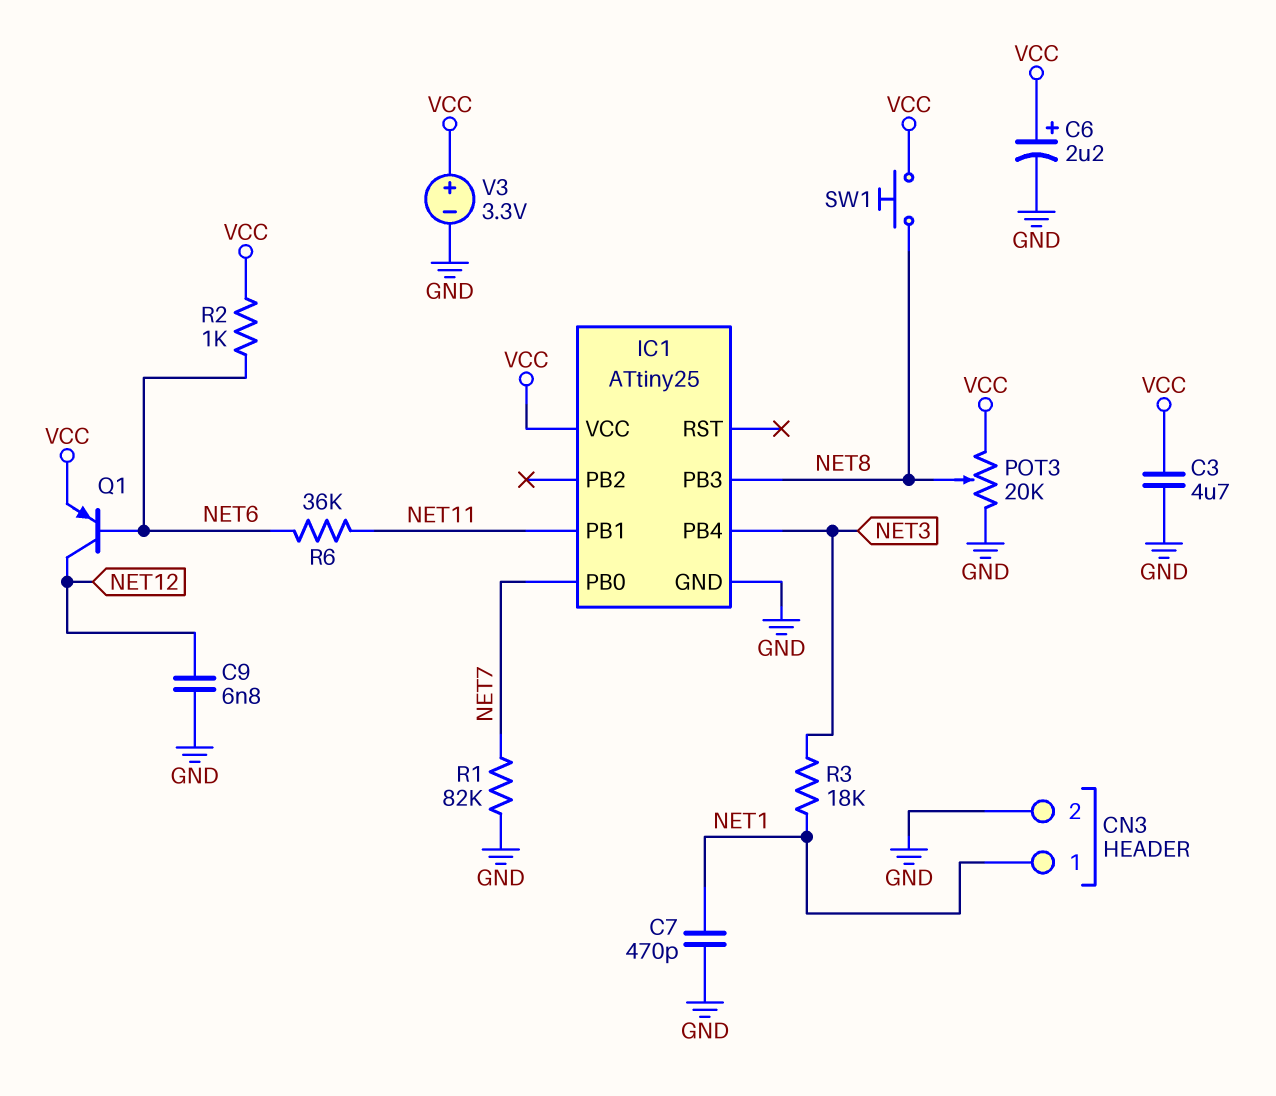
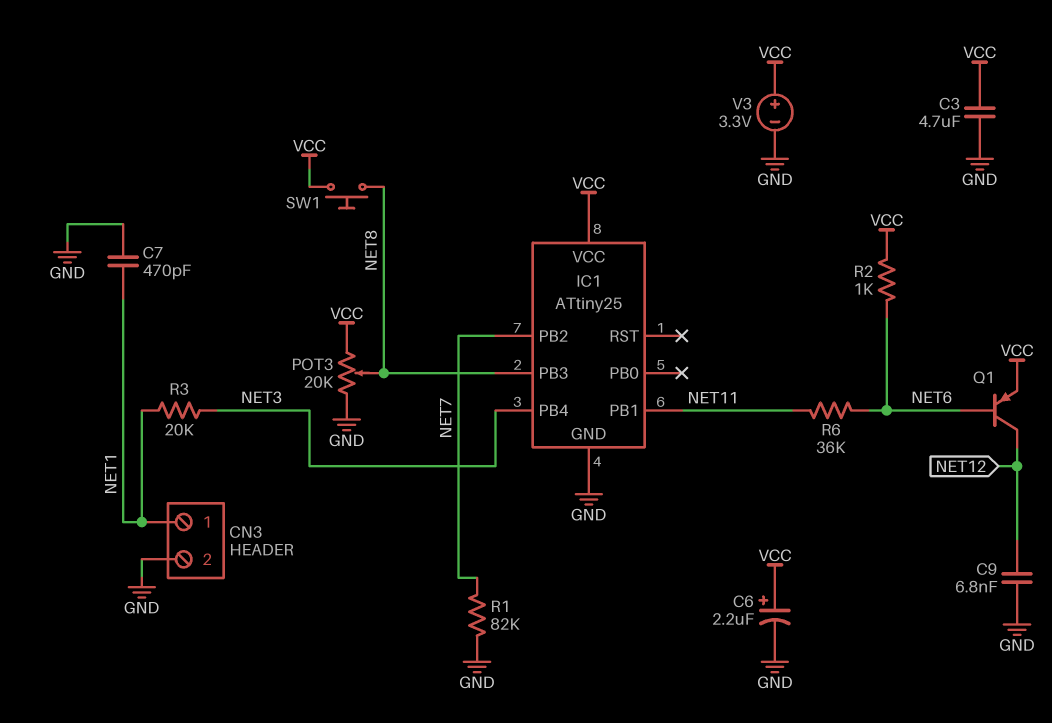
IC1 pin PB0: NET7 -> none
IC1 pin PB2: none -> NET7
R3: 18k (NET1, NET3) -> 20k (NET1, NET3)

